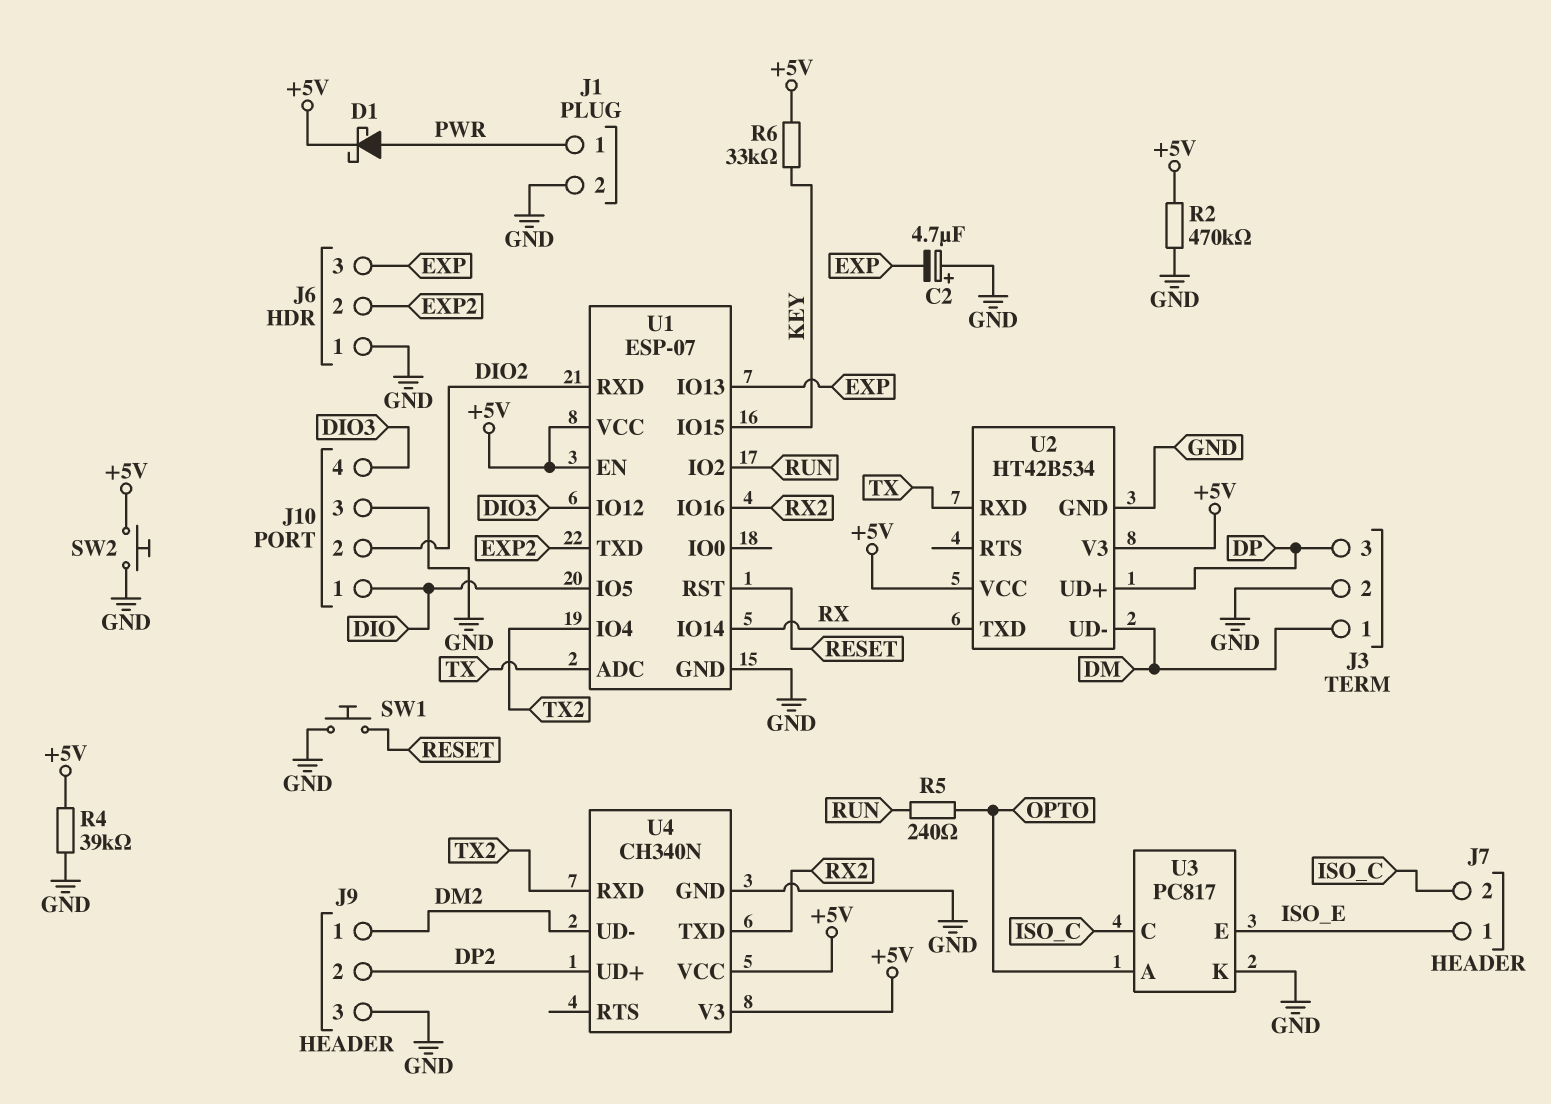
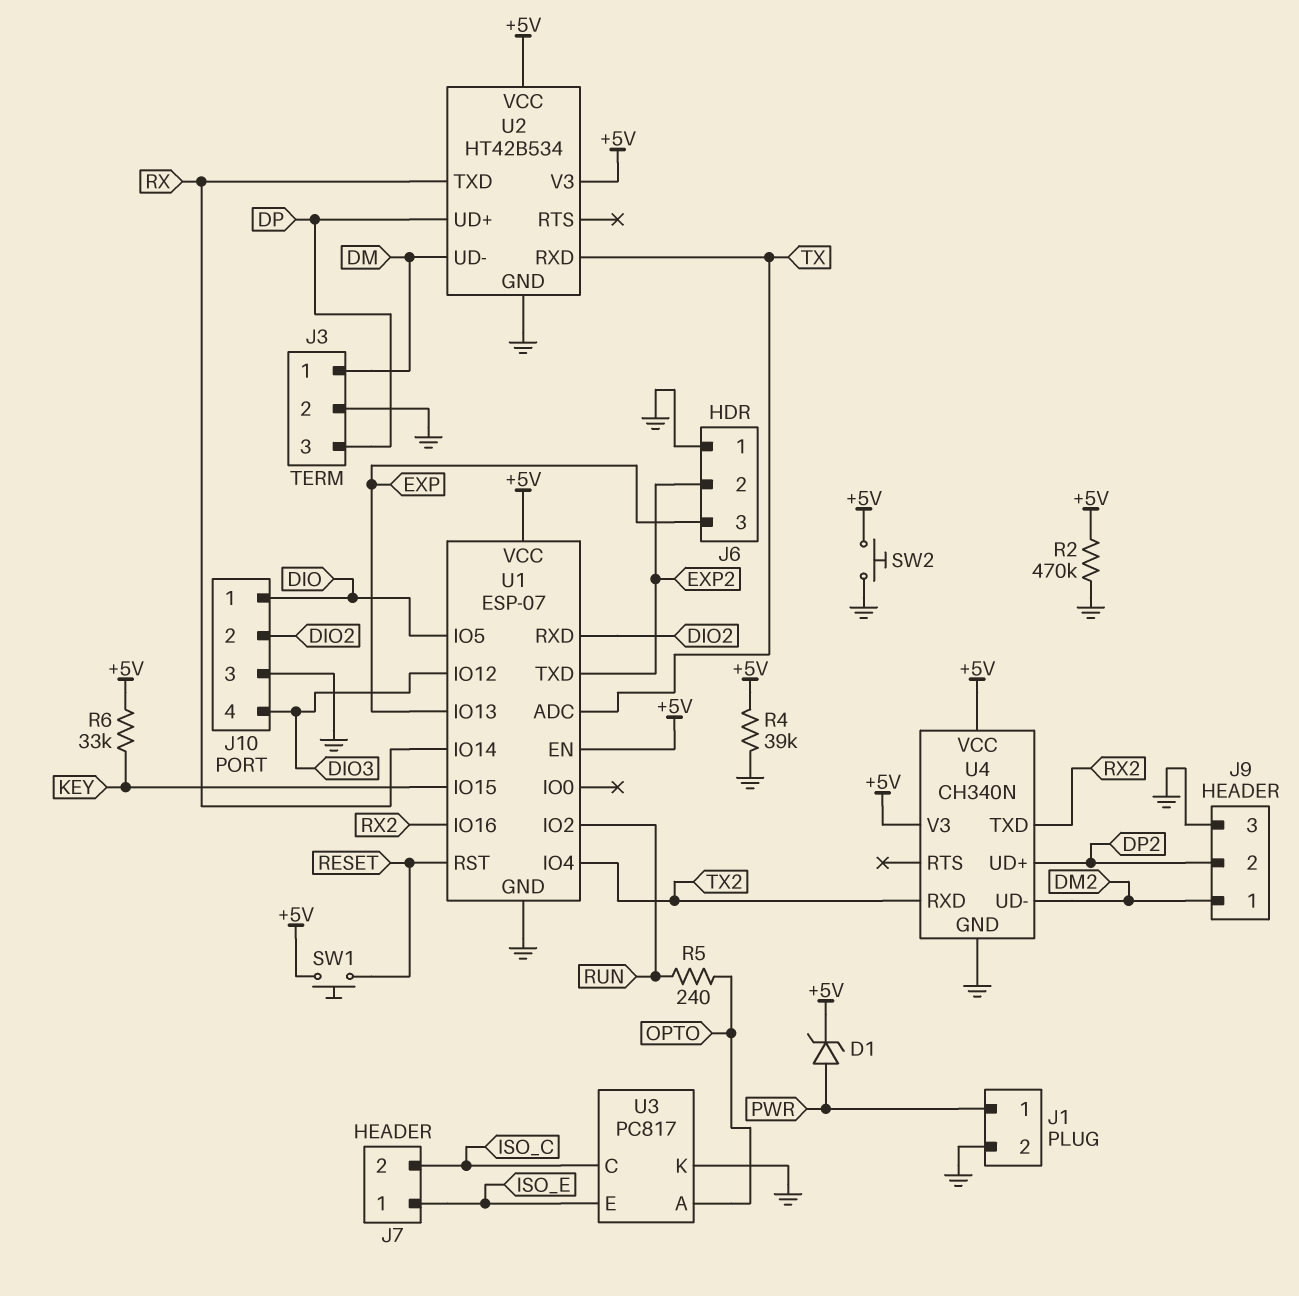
C2: 4.7uF (plus GND, minus EXP) -> none
D1: schottky (A PWR, K +5V) -> zener (A PWR, K +5V)
SW1: button (GND, RESET) -> button (+5V, RESET)

